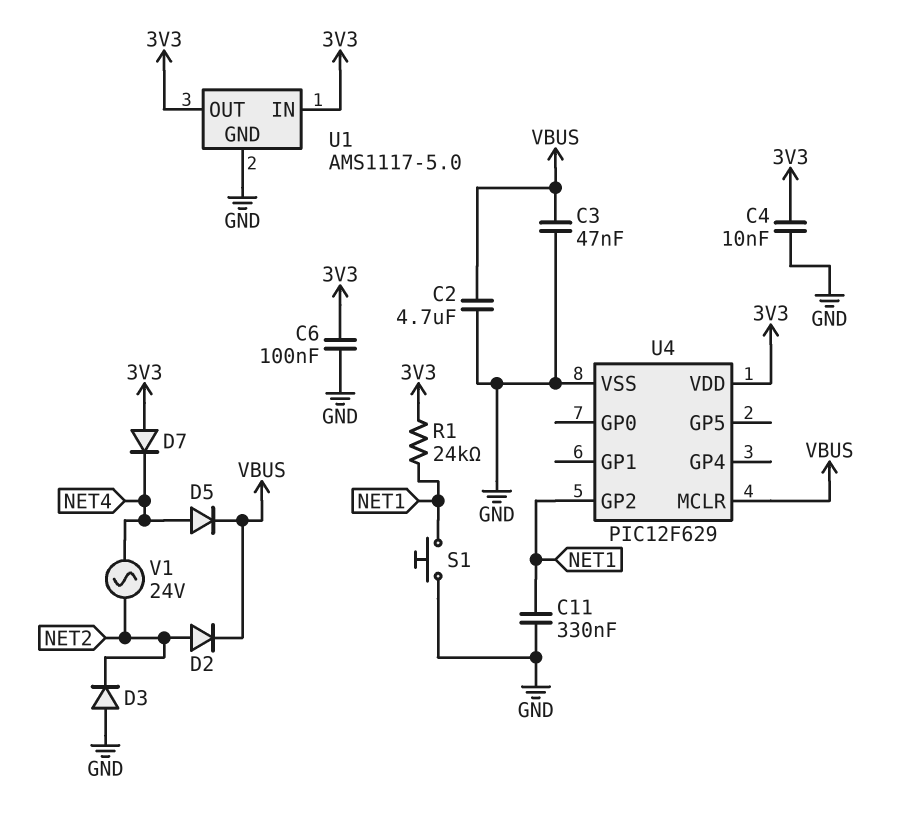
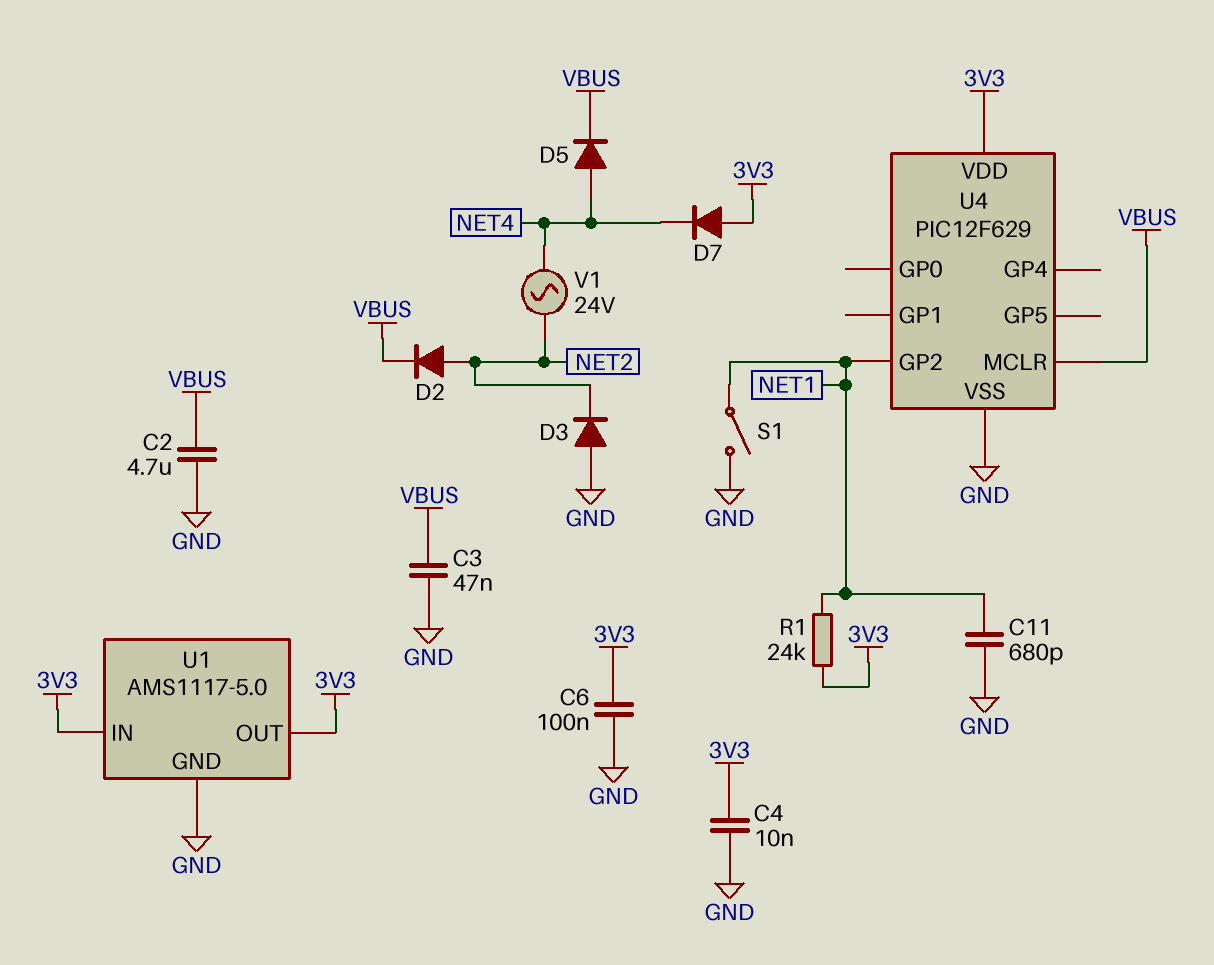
C11: 330nF (GND, NET1) -> 680pF (GND, NET1)
S1: button (GND, NET1) -> switch (GND, NET1)

